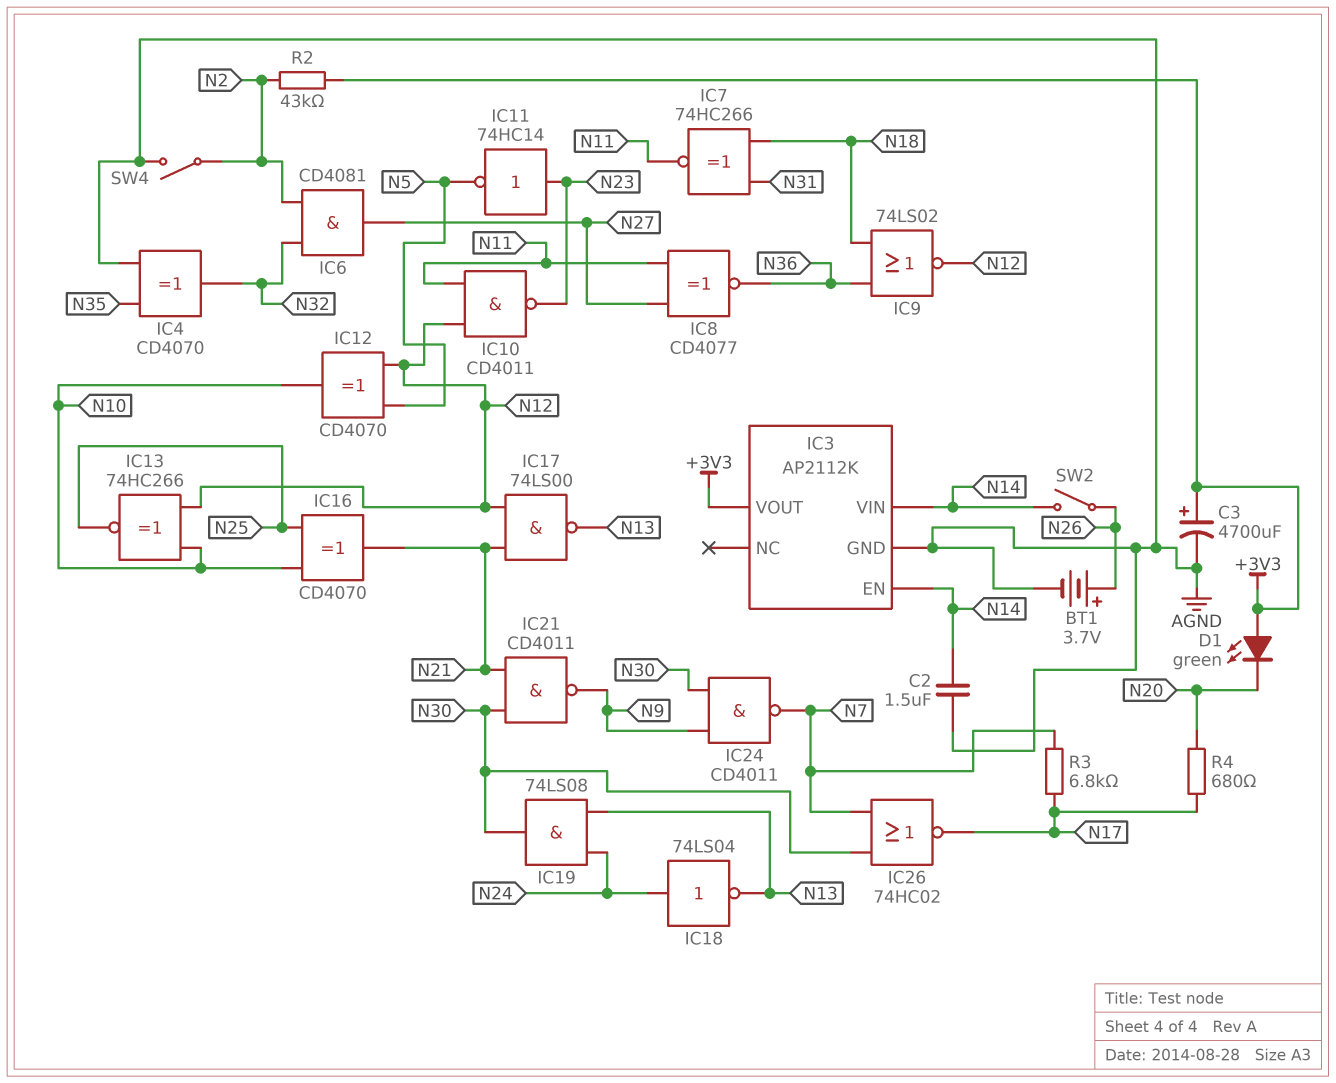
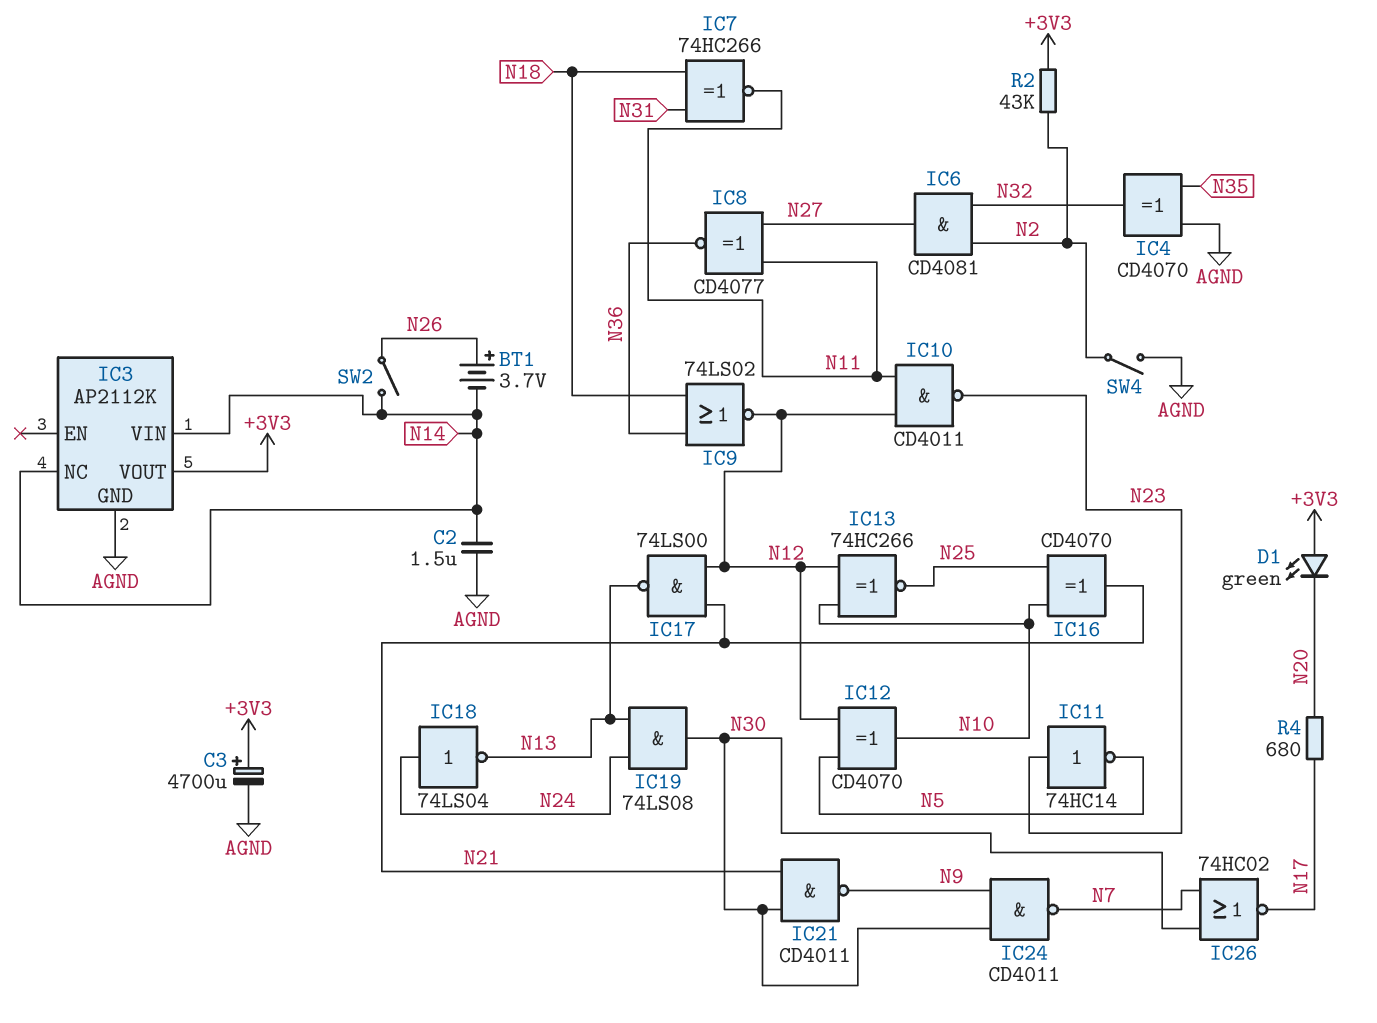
BT1: 3.7V (plus N26, minus AGND) -> 3.7V (plus N26, minus N14)
IC3 pin EN: N14 -> none
IC3 pin NC: none -> N14
R3: 6.8k (N7, N17) -> none

